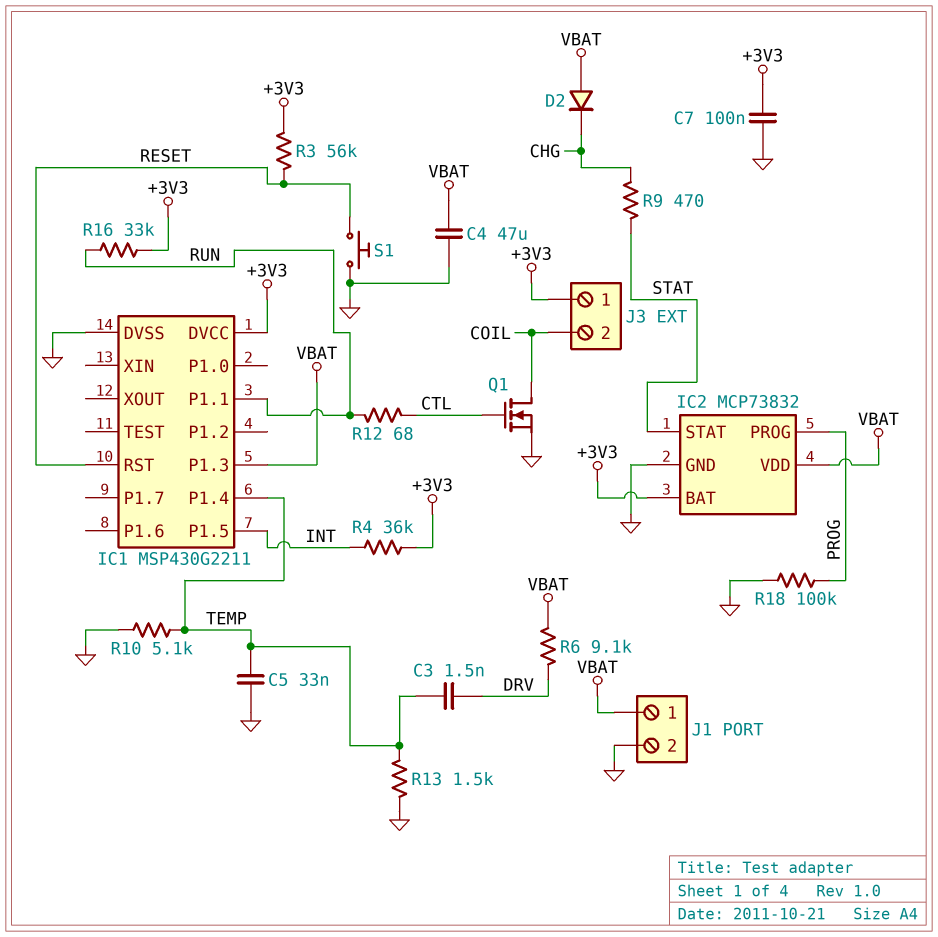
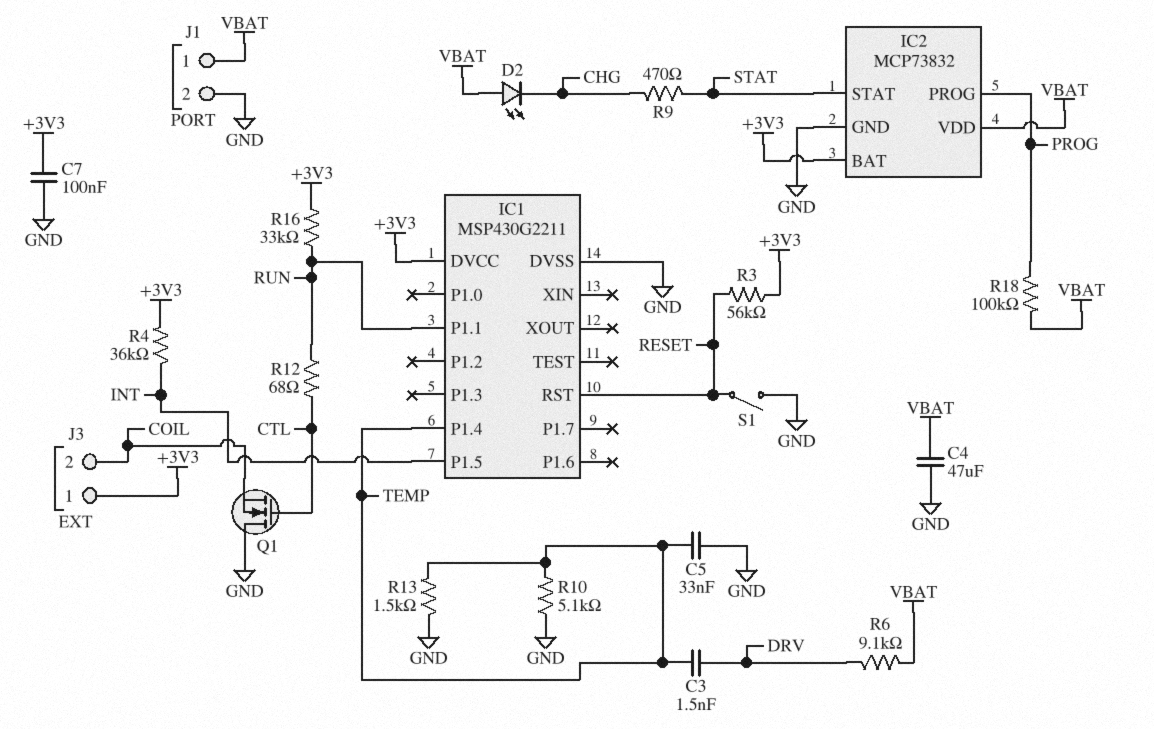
D2: diode (A VBAT, K CHG) -> LED (A VBAT, K CHG)
IC1 pin P1.3: VBAT -> none
Q1: NMOS (G CTL, D COIL, S GND) -> NMOS (G CTL, D GND, S COIL)
R18: 100k (GND, PROG) -> 100k (PROG, VBAT)
S1: button (GND, RESET) -> switch (GND, RESET)

